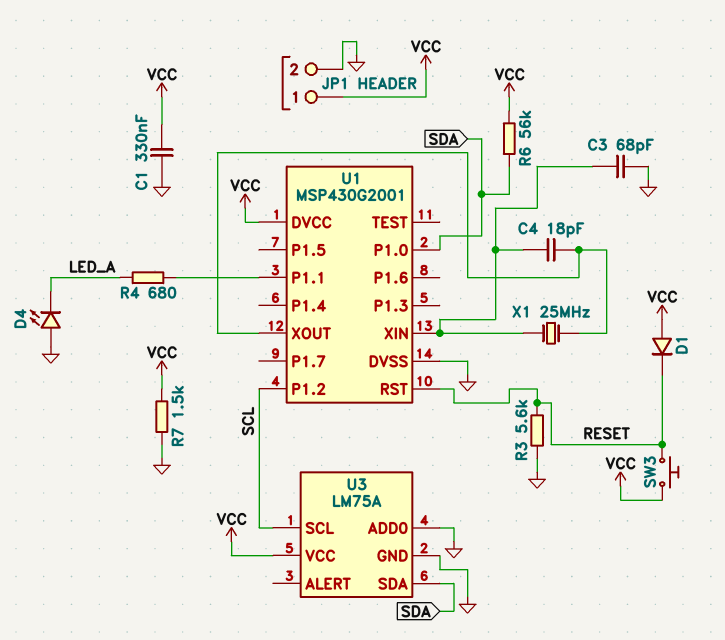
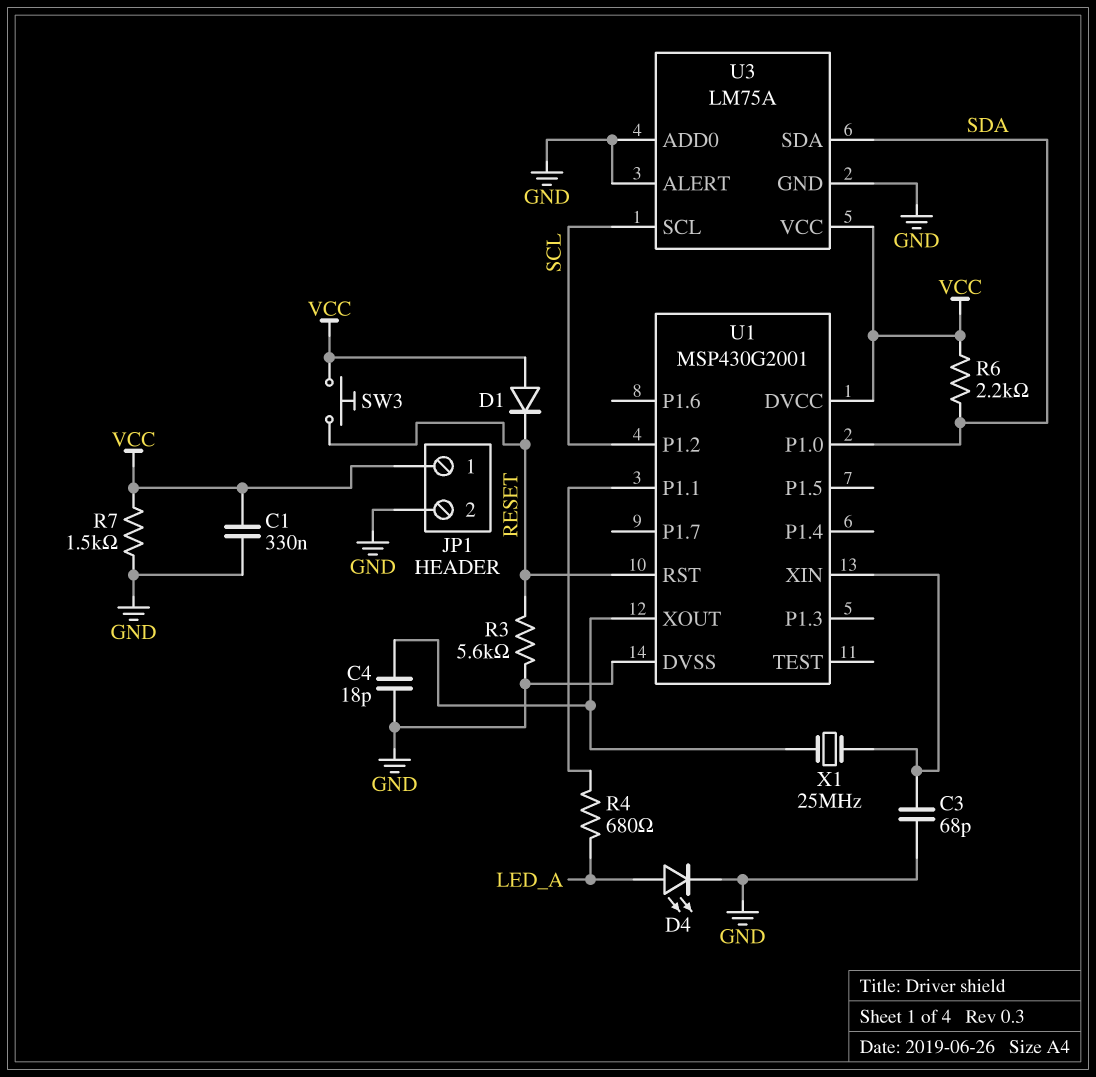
C4: 18pF (U1/XIN, U1/XOUT) -> 18pF (GND, U1/XOUT)
D4: LED (A GND, K LED_A) -> LED (A LED_A, K GND)
R6: 56k (SDA, VCC) -> 2.2k (SDA, VCC)
U3 pin ALERT: none -> GND

